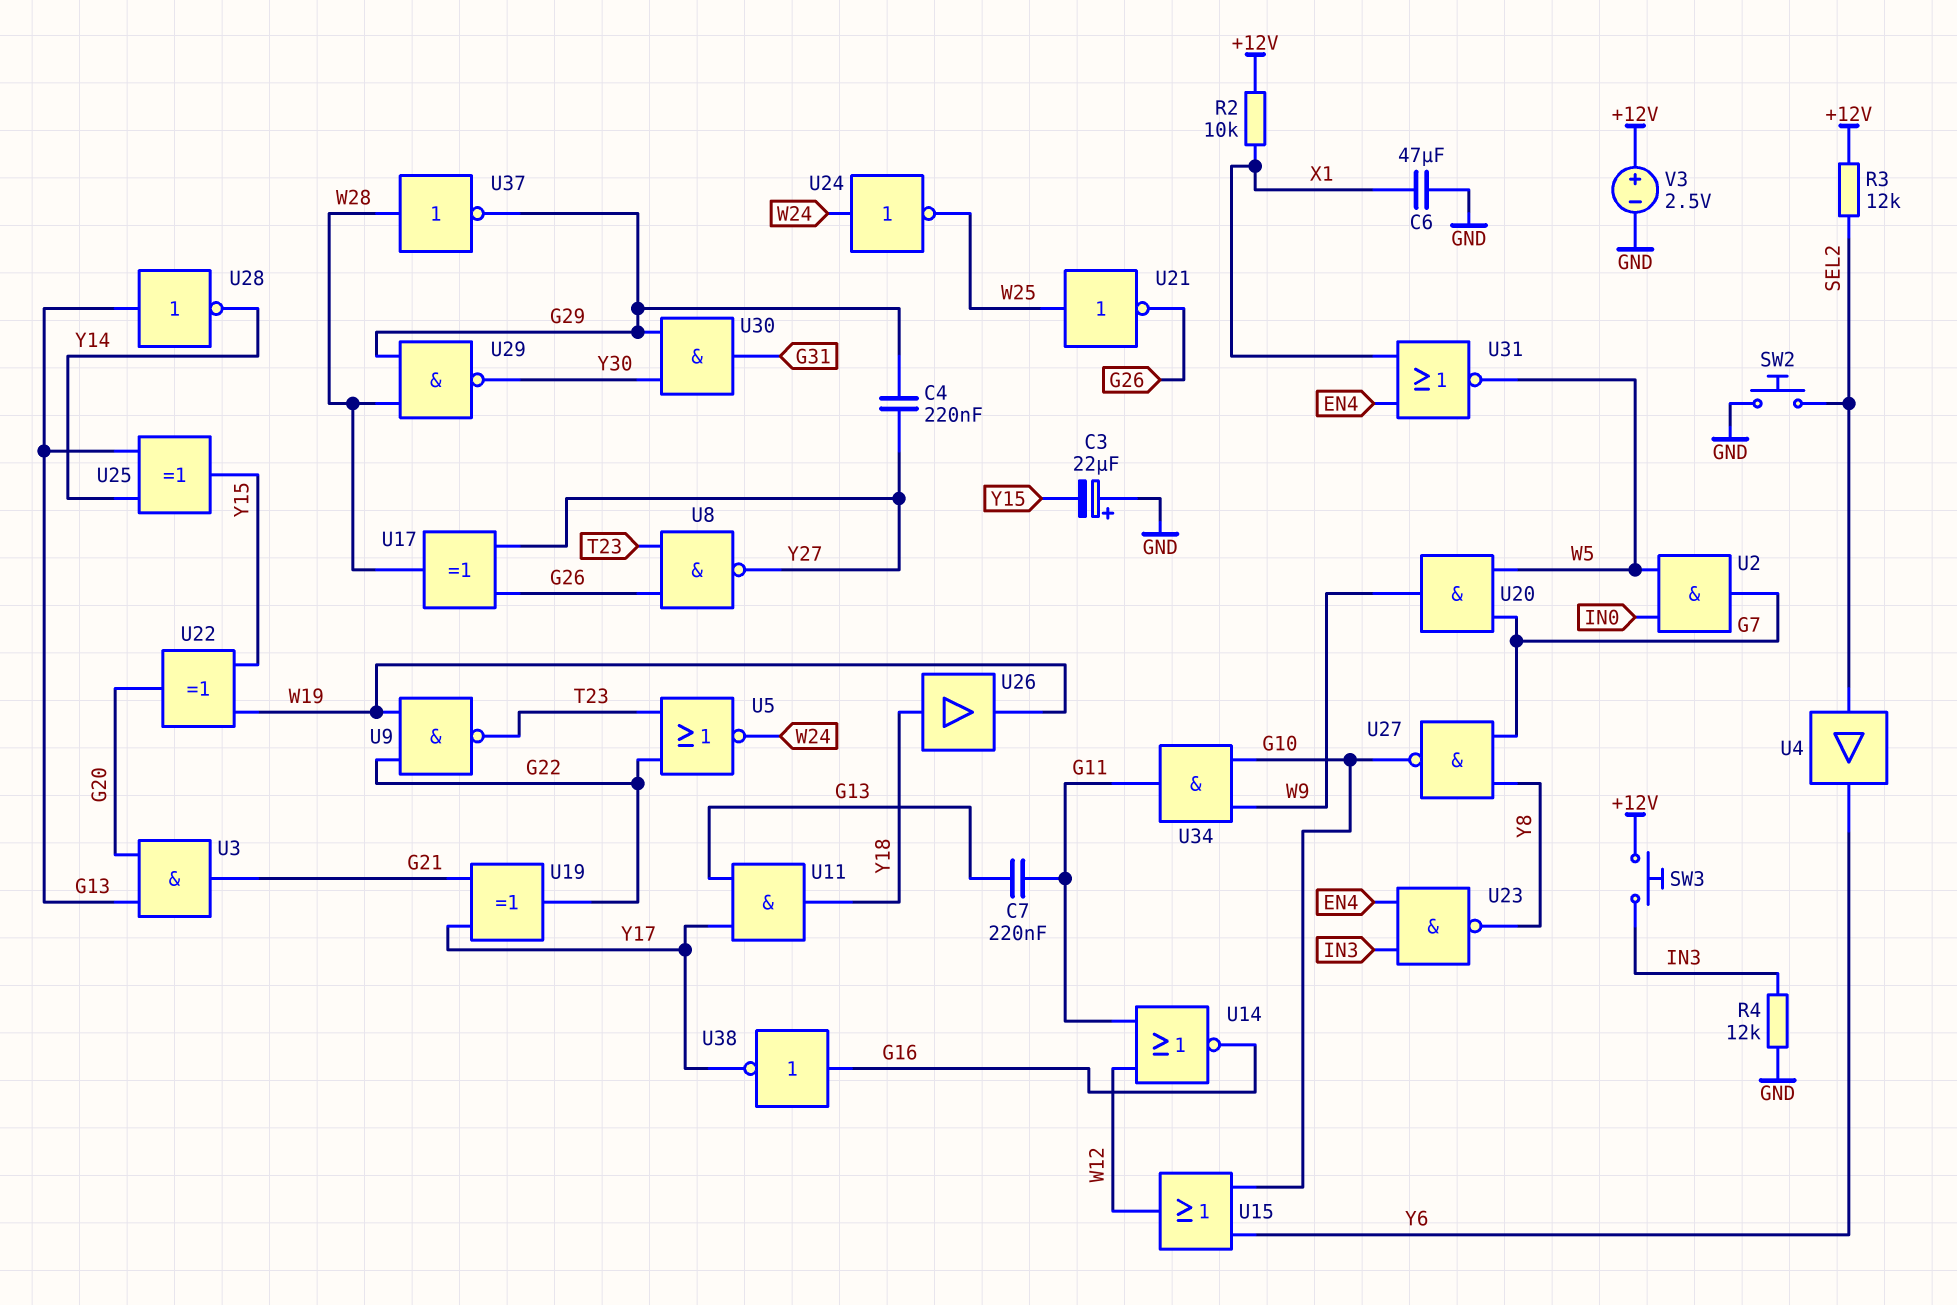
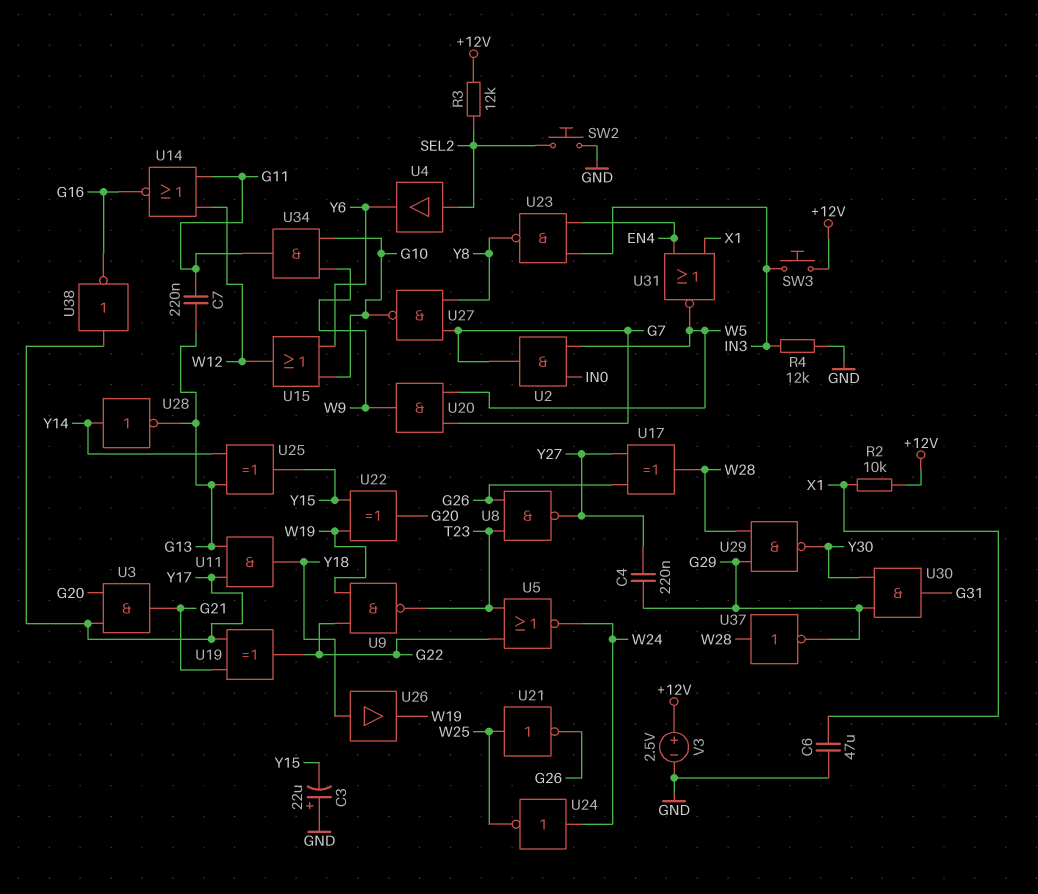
U3: AND (in G13, in G20, out G21) -> AND (in G20, in Y17, out G21)
U28: NOT (in G13, out Y14) -> NOT (in Y14, out G13)
U38: NOT (in G16, out Y17) -> NOT (in Y17, out G16)

